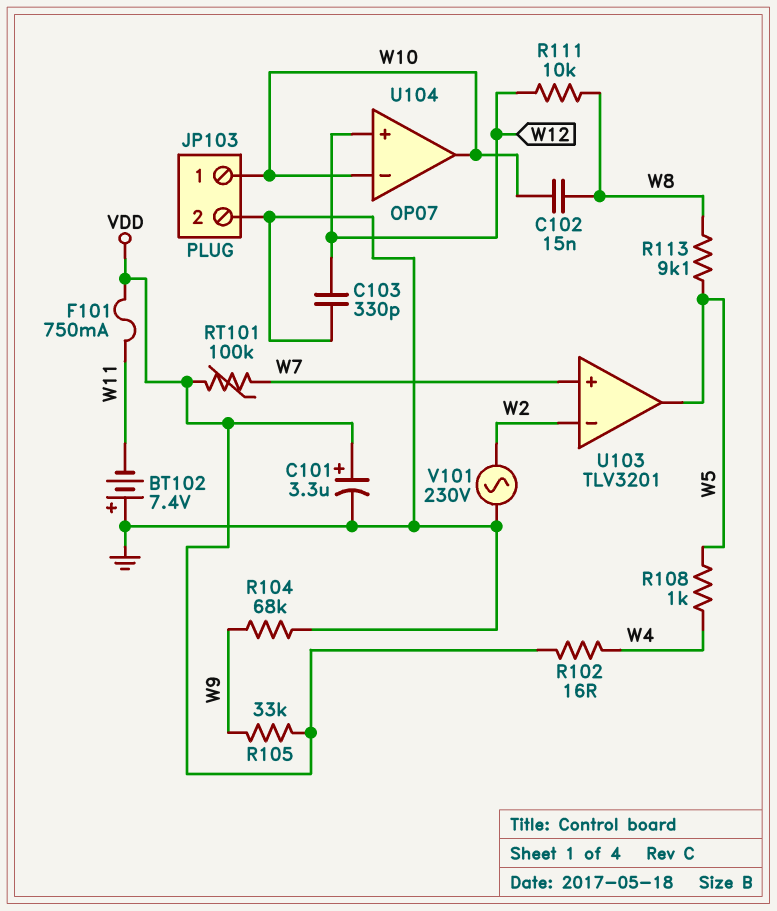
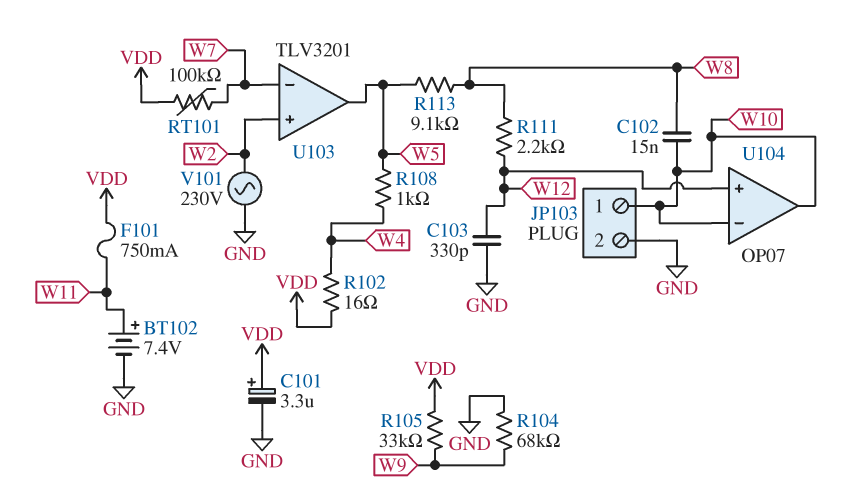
BT102: 7.4V (plus GND, minus W11) -> 7.4V (plus W11, minus GND)
R111: 10k (W8, W12) -> 2.2k (W8, W12)
U103 pin in+: W7 -> W2
U103 pin in-: W2 -> W7

